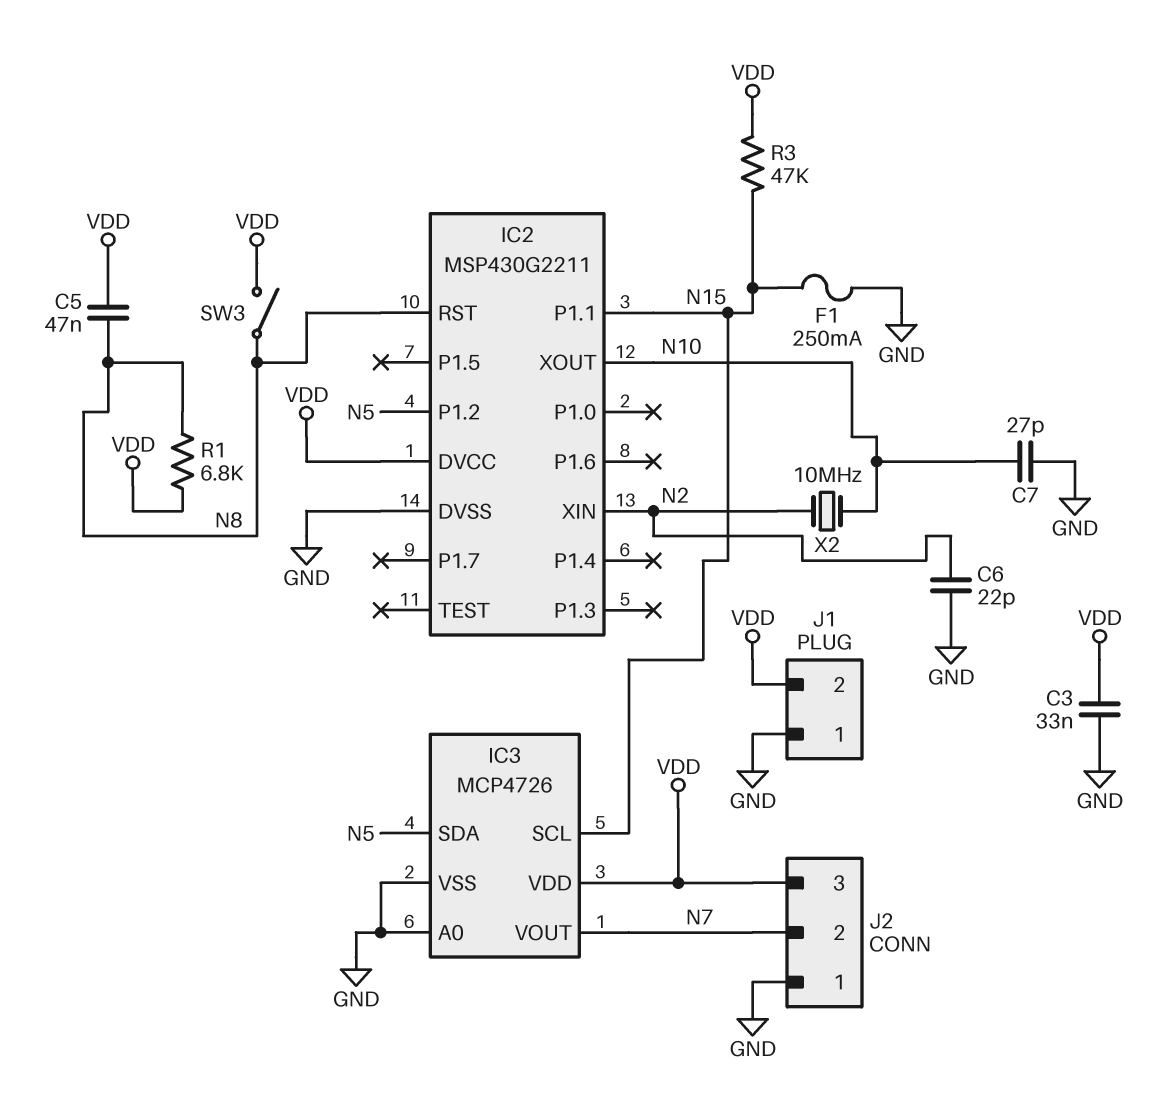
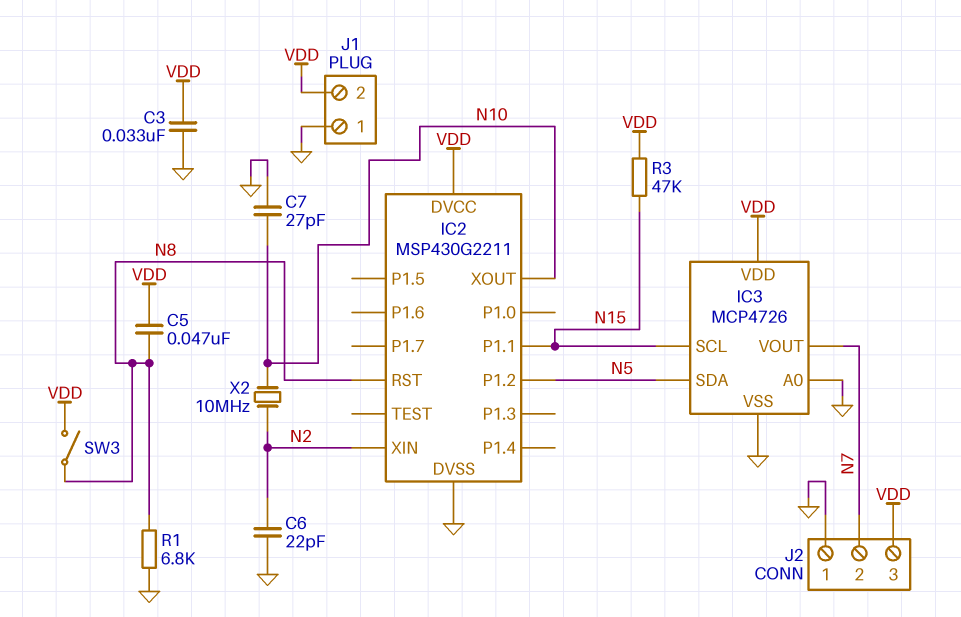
F1: 250mA (GND, N15) -> none
R1: 6.8k (N8, VDD) -> 6.8k (GND, N8)

